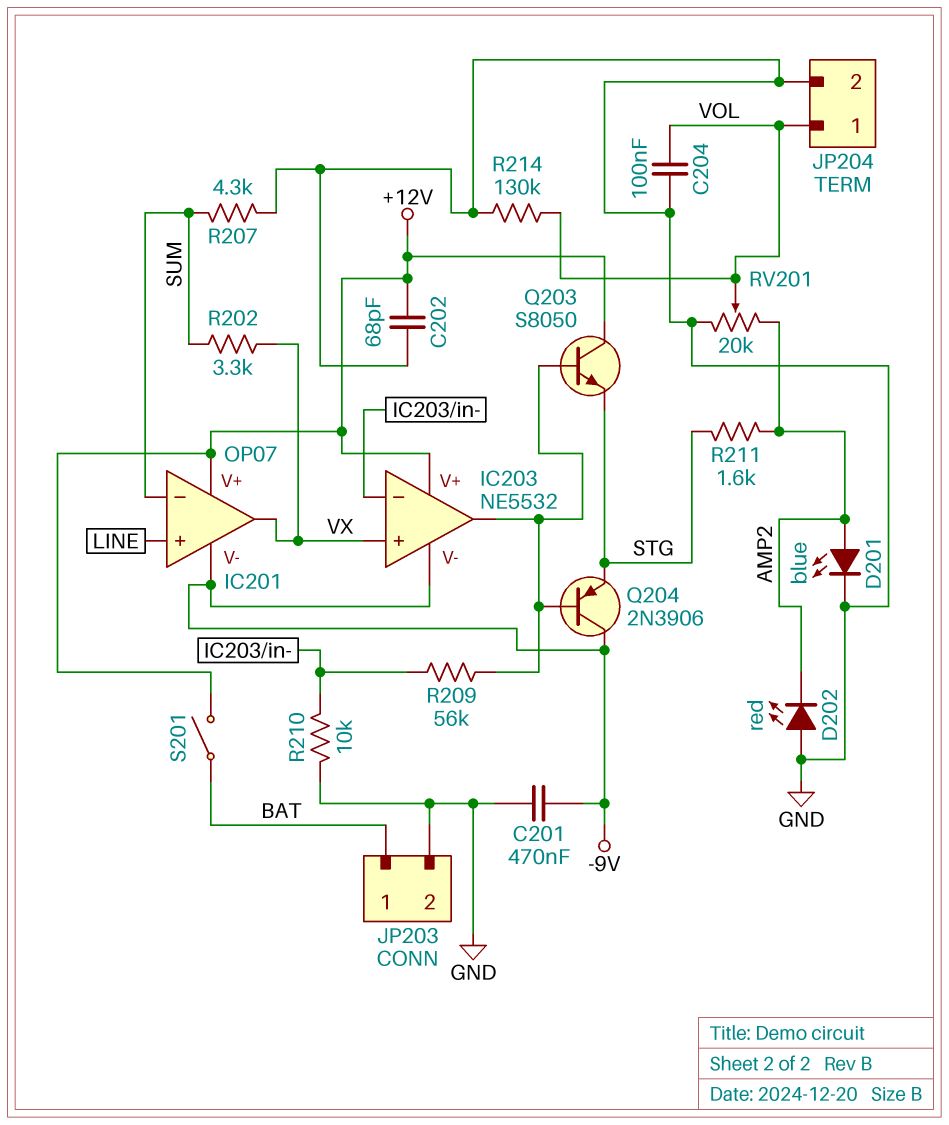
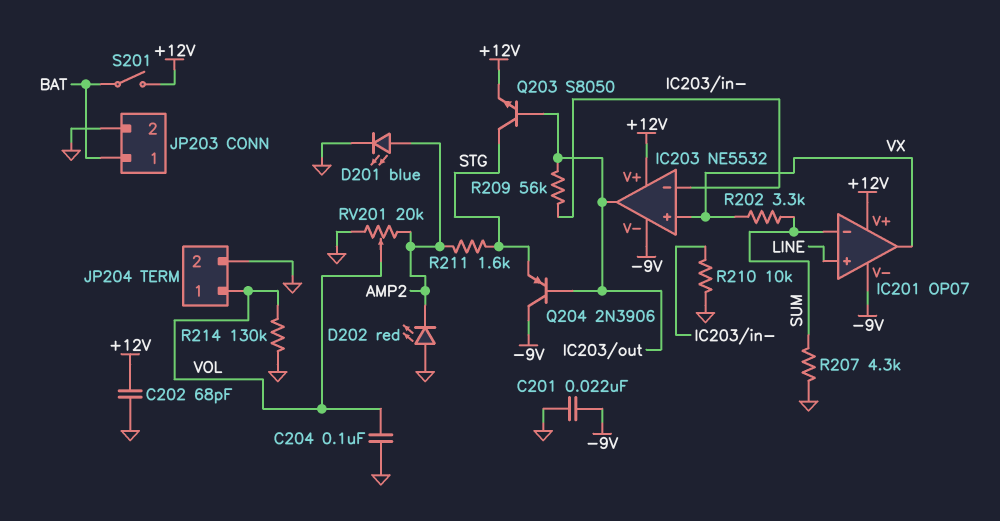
C201: 470nF (-9V, GND) -> 22nF (-9V, GND)
Q203: NPN S8050 (B IC203/out, C +12V, E STG) -> NPN S8050 (B IC203/out, C STG, E +12V)

